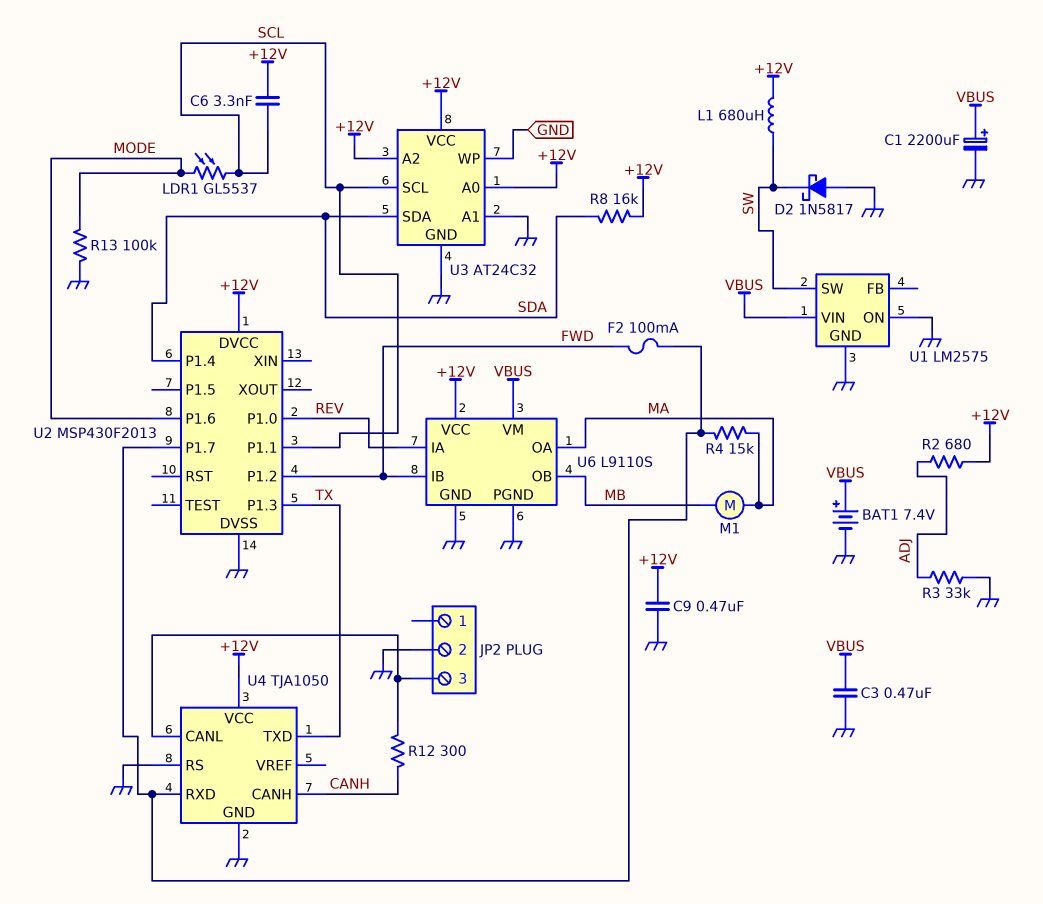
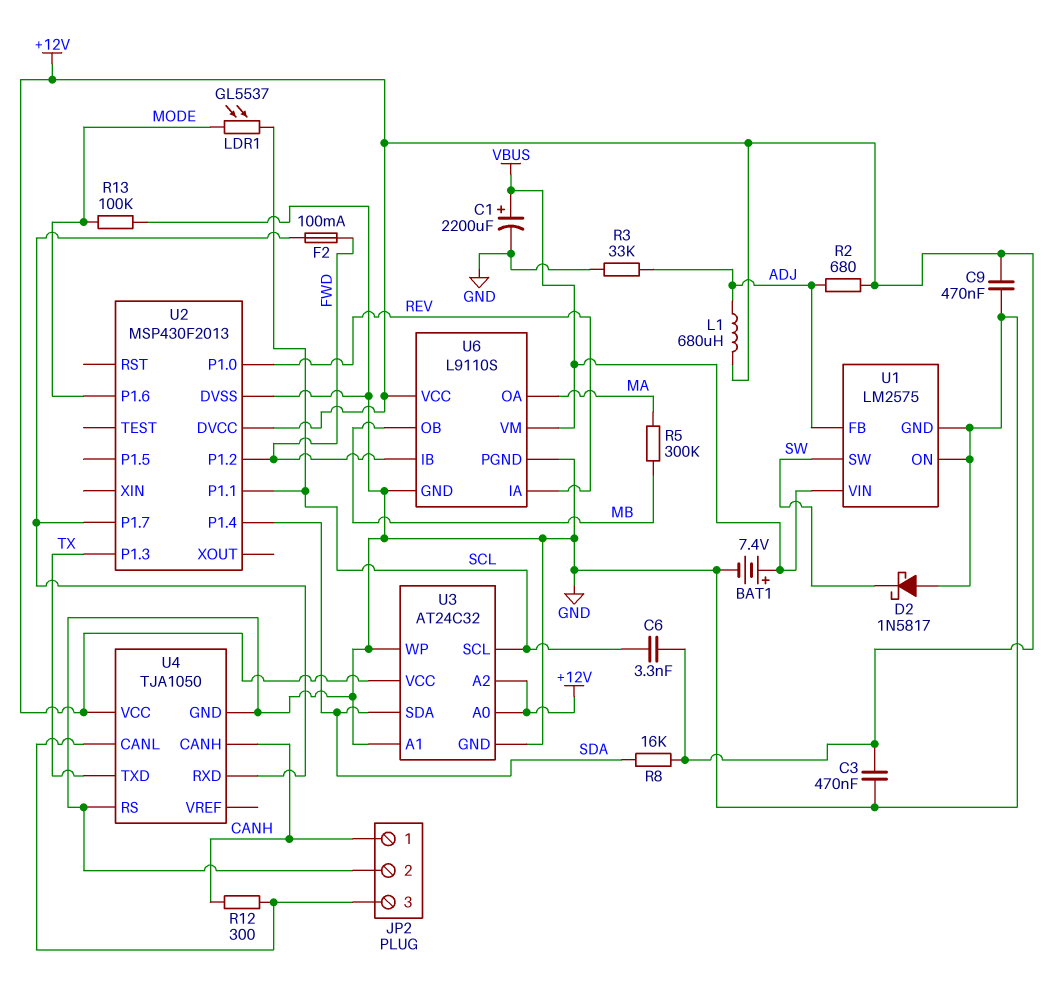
C3: 470nF (GND, VBUS) -> 470nF (+12V, GND)
JP2 pin 1: none -> CANH
L1: 680uH (+12V, SW) -> 680uH (+12V, ADJ)
M1: motor (MA, MB) -> none
R4: 15k (MA, U2/P1.7) -> none
R5: none -> 300k (MA, MB)
U1 pin FB: none -> ADJ

